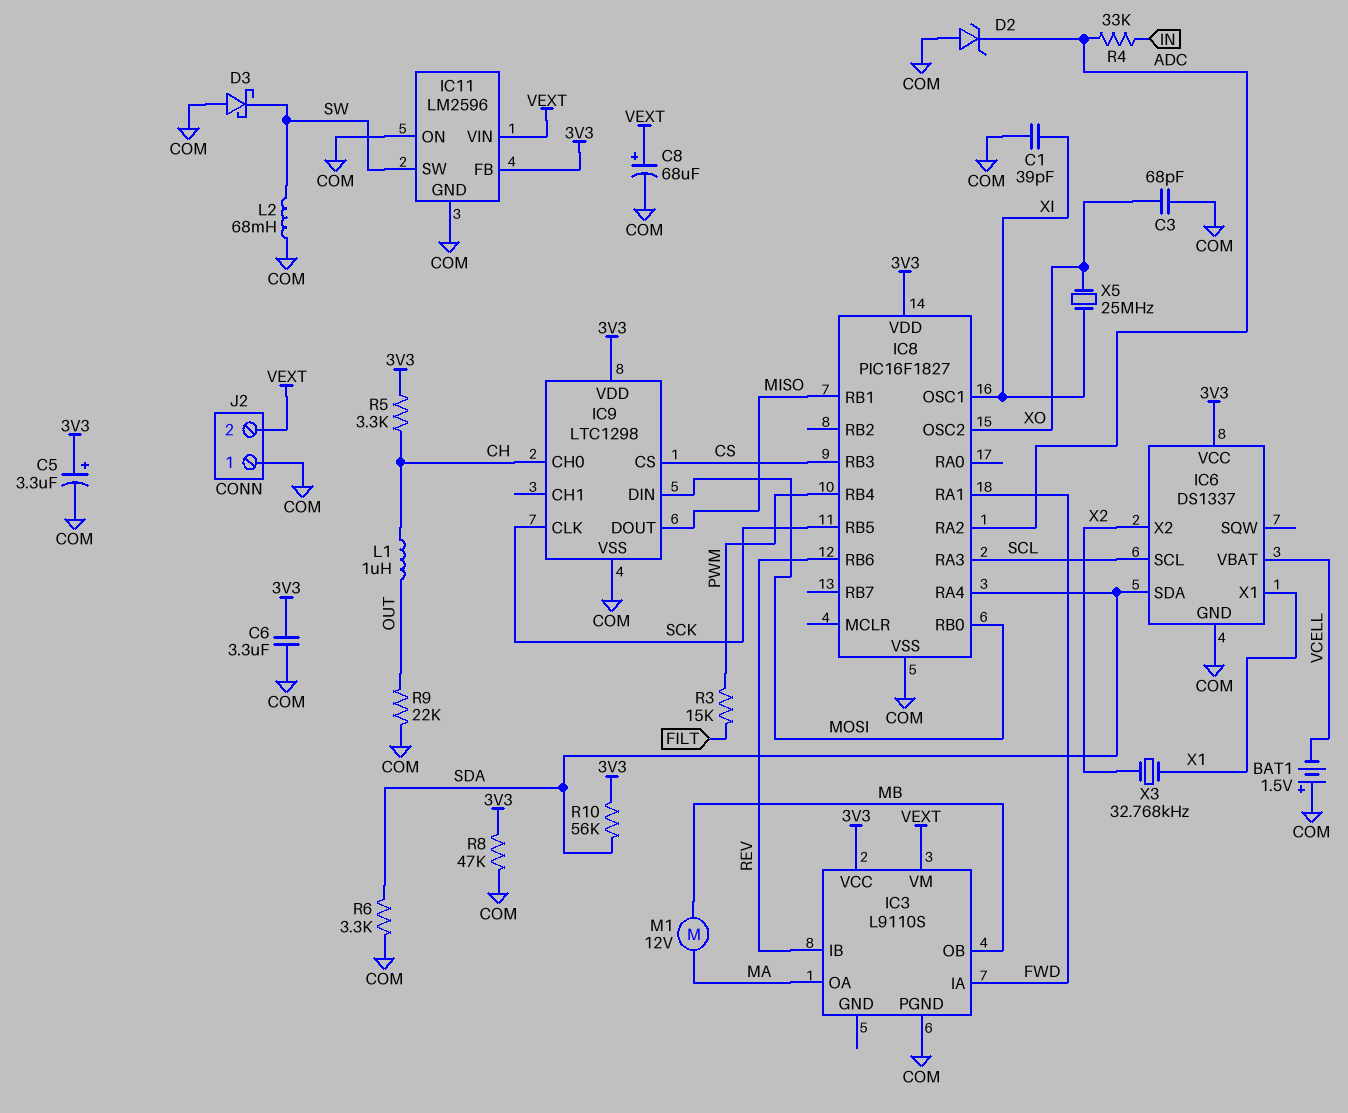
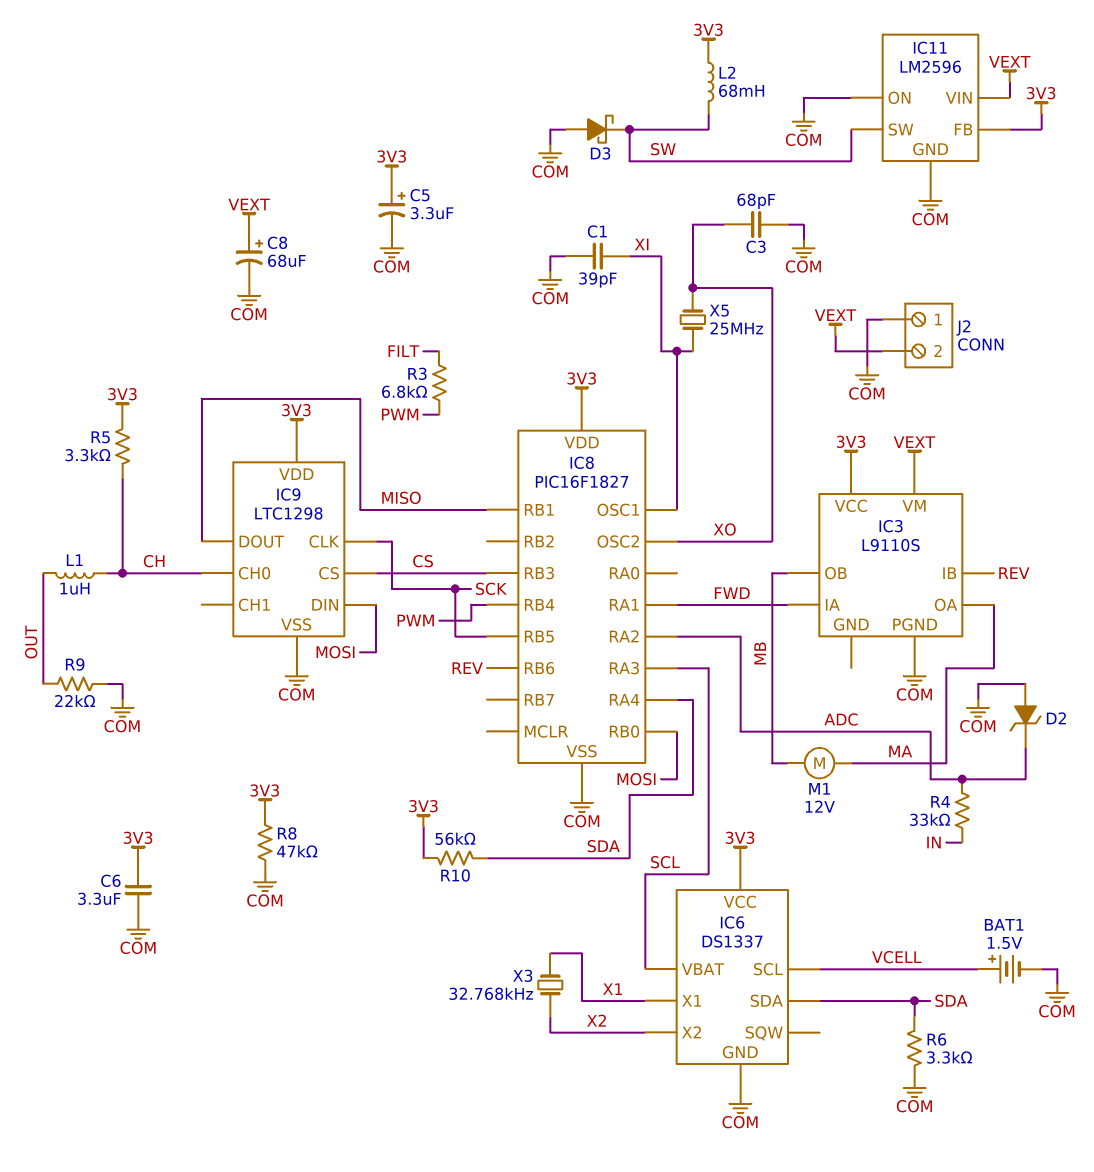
BAT1: 1.5V (plus COM, minus VCELL) -> 1.5V (plus VCELL, minus COM)
IC6 pin SCL: SCL -> VCELL
IC6 pin VBAT: VCELL -> SCL
L2: 68mH (COM, SW) -> 68mH (3V3, SW)
R3: 15k (FILT, PWM) -> 6.8k (FILT, PWM)

